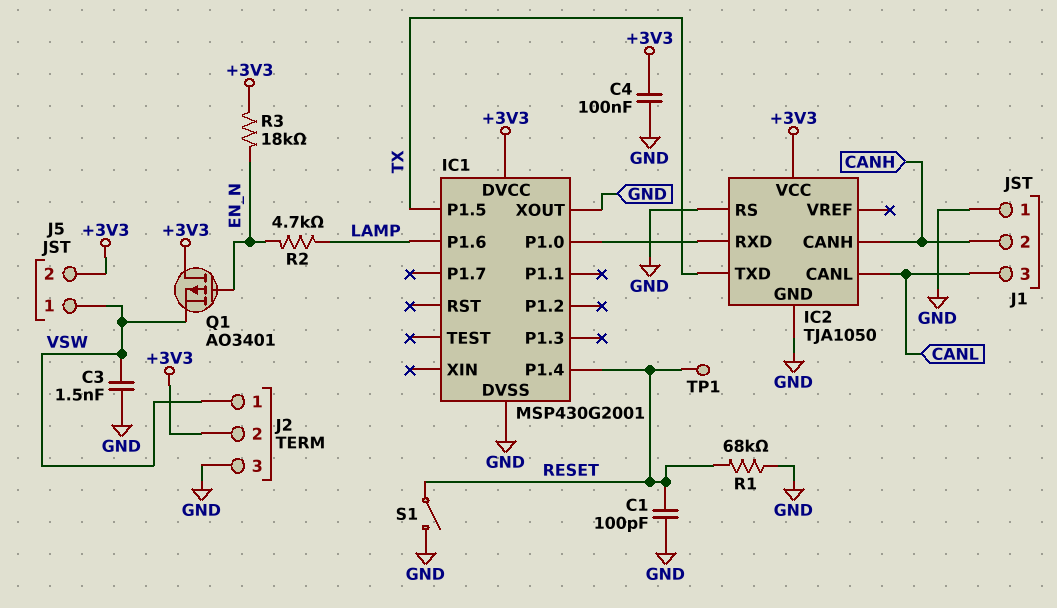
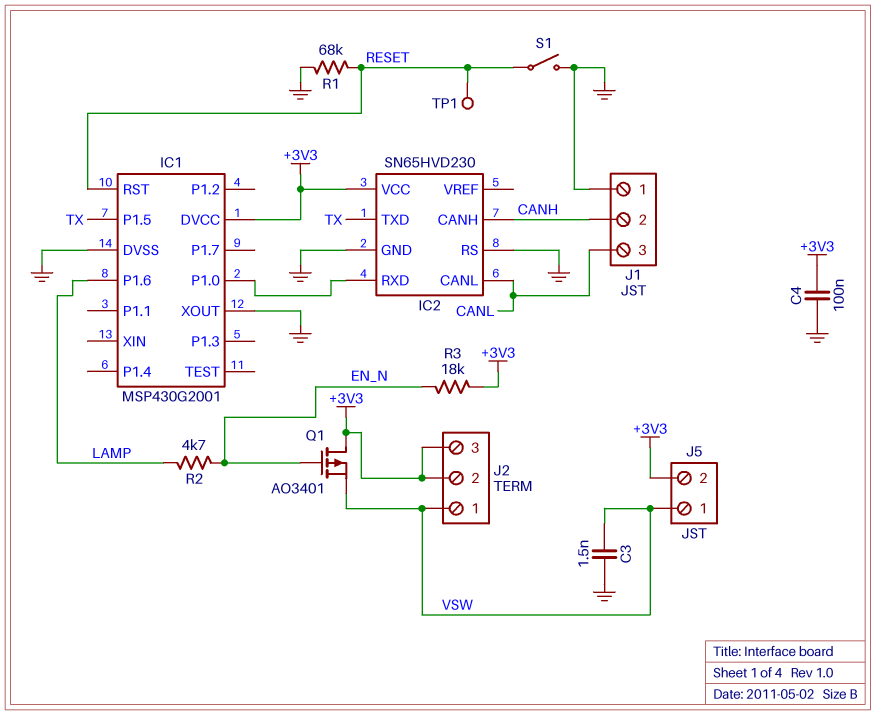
C1: 100pF (GND, RESET) -> none
IC1 pin P1.4: RESET -> none
IC1 pin RST: none -> RESET
IC2: TJA1050 -> SN65HVD230
J2 pin 3: GND -> +3V3

